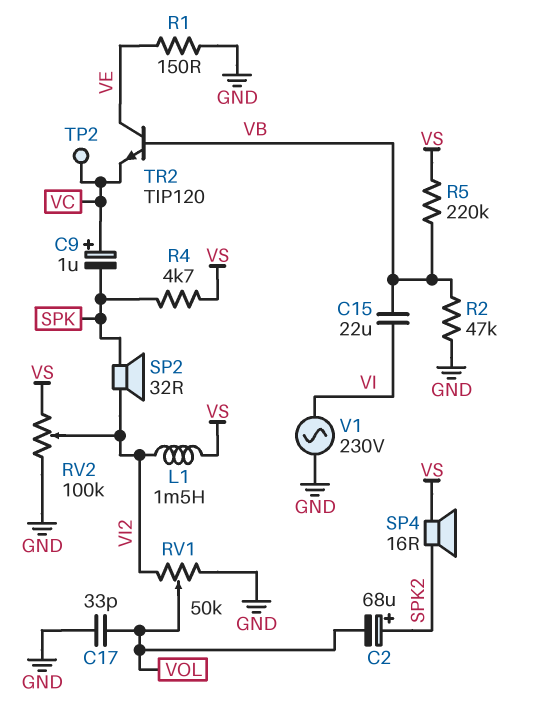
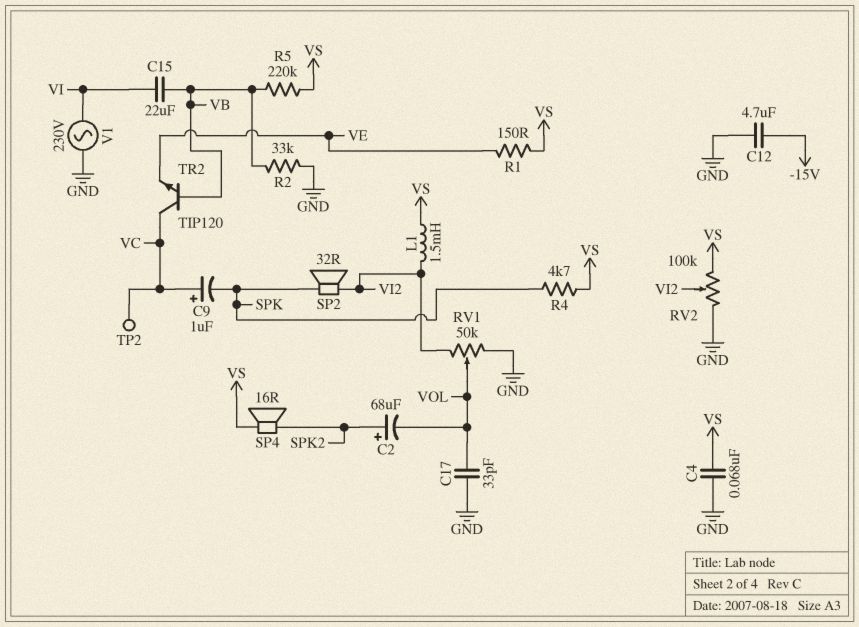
C4: none -> 68nF (GND, VS)
C12: none -> 4.7uF (-15V, GND)
R1: 150 (GND, VE) -> 150 (VE, VS)
R2: 47k (GND, VB) -> 33k (GND, VB)
TR2: NPN TIP120 (B VB, C VE, E VC) -> NPN TIP120 (B VB, C VC, E VE)

